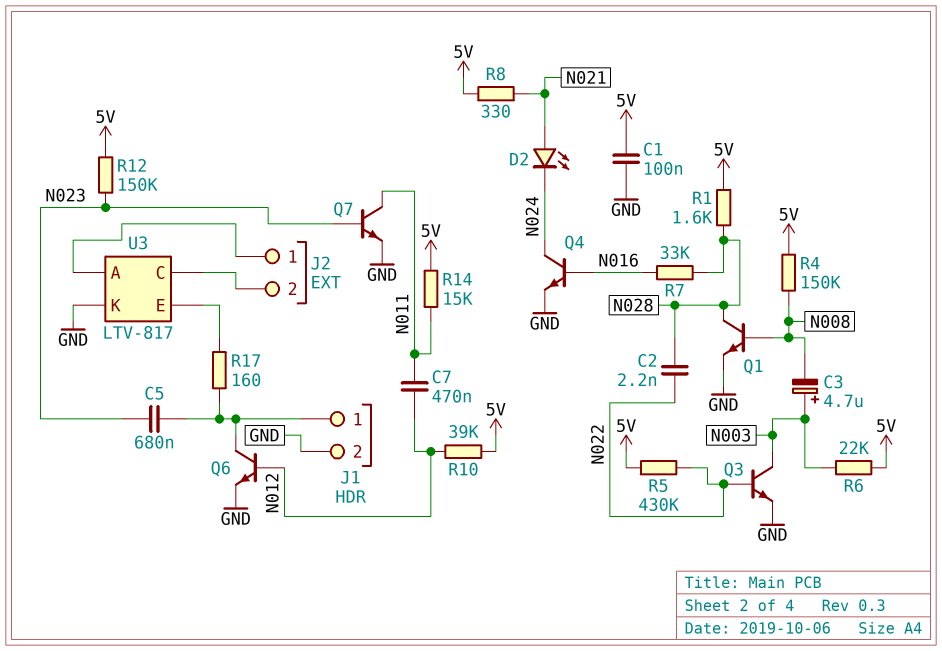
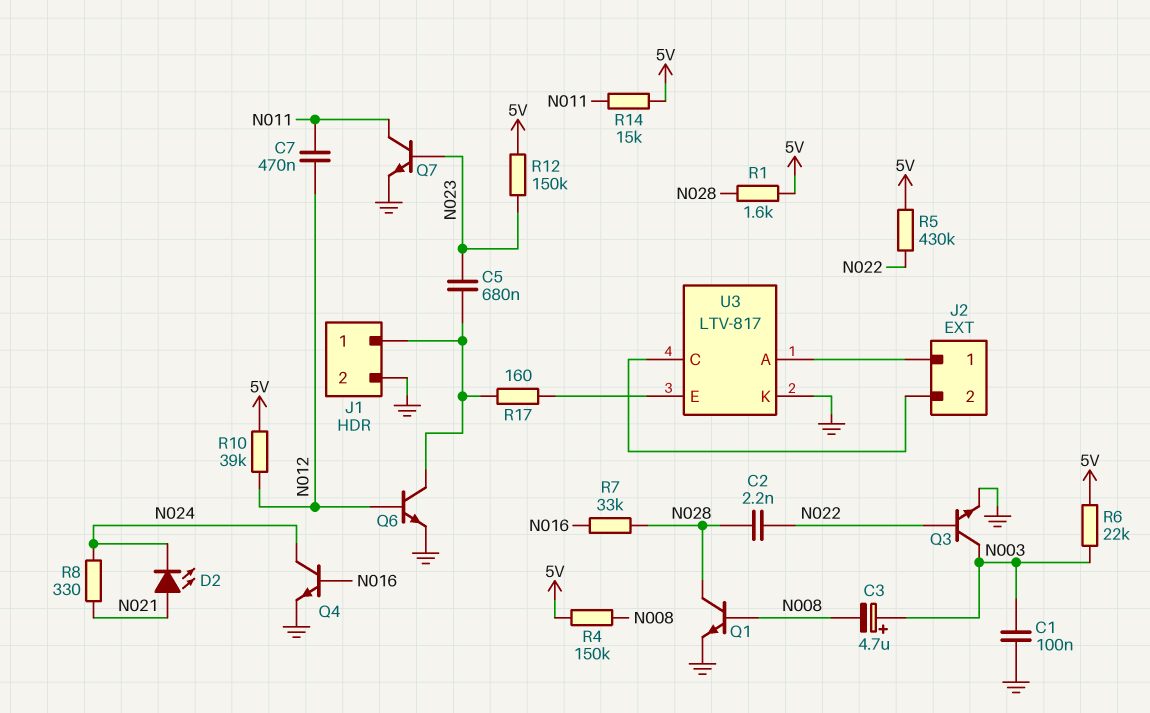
C1: 100nF (5V, GND) -> 100nF (GND, N003)
R8: 330 (5V, N021) -> 330 (N021, N024)

